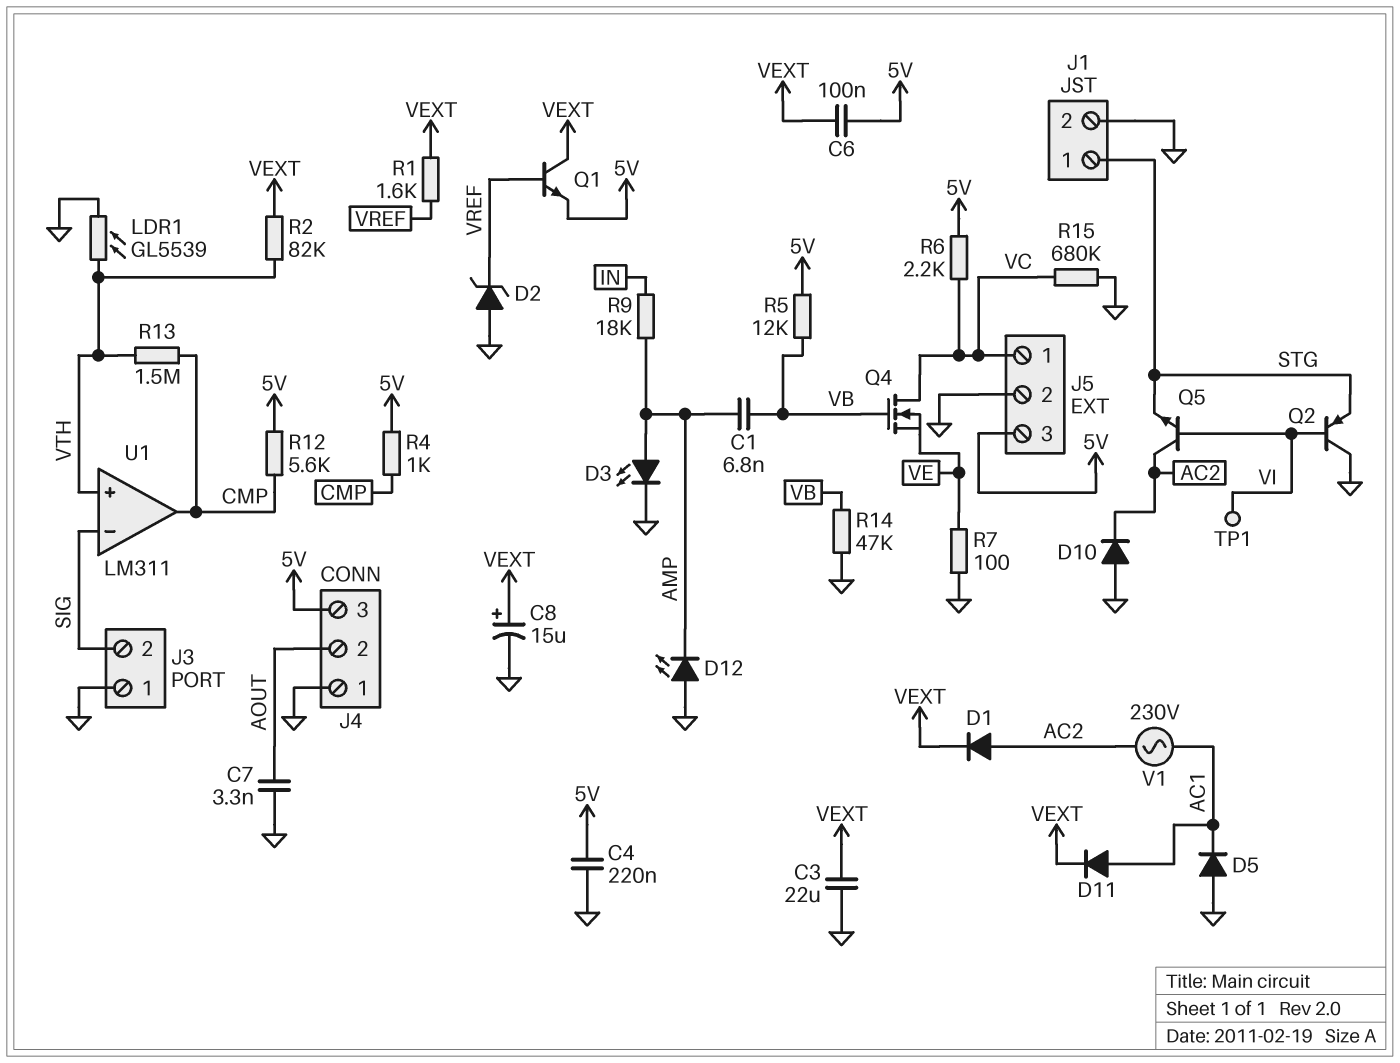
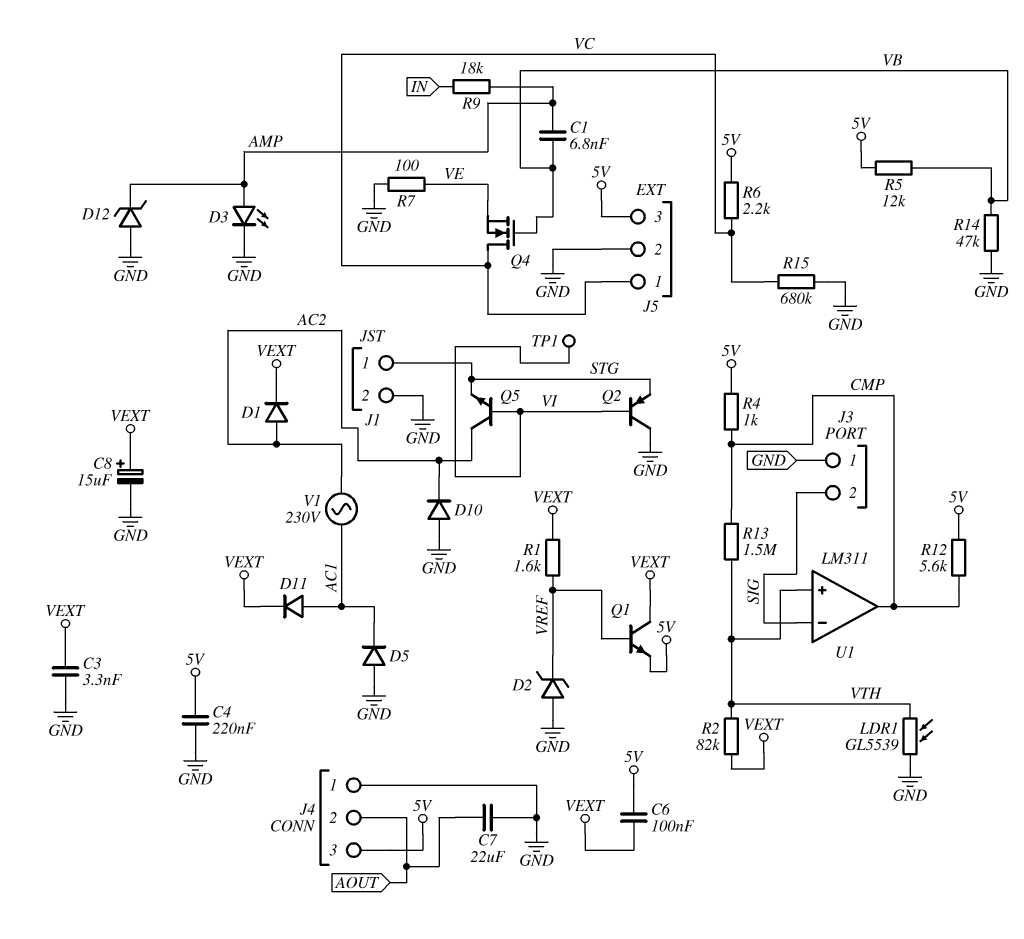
C3: 22uF (GND, VEXT) -> 3.3nF (GND, VEXT)
C7: 3.3nF (AOUT, GND) -> 22uF (AOUT, GND)
D12: LED (A GND, K AMP) -> zener (A GND, K AMP)

